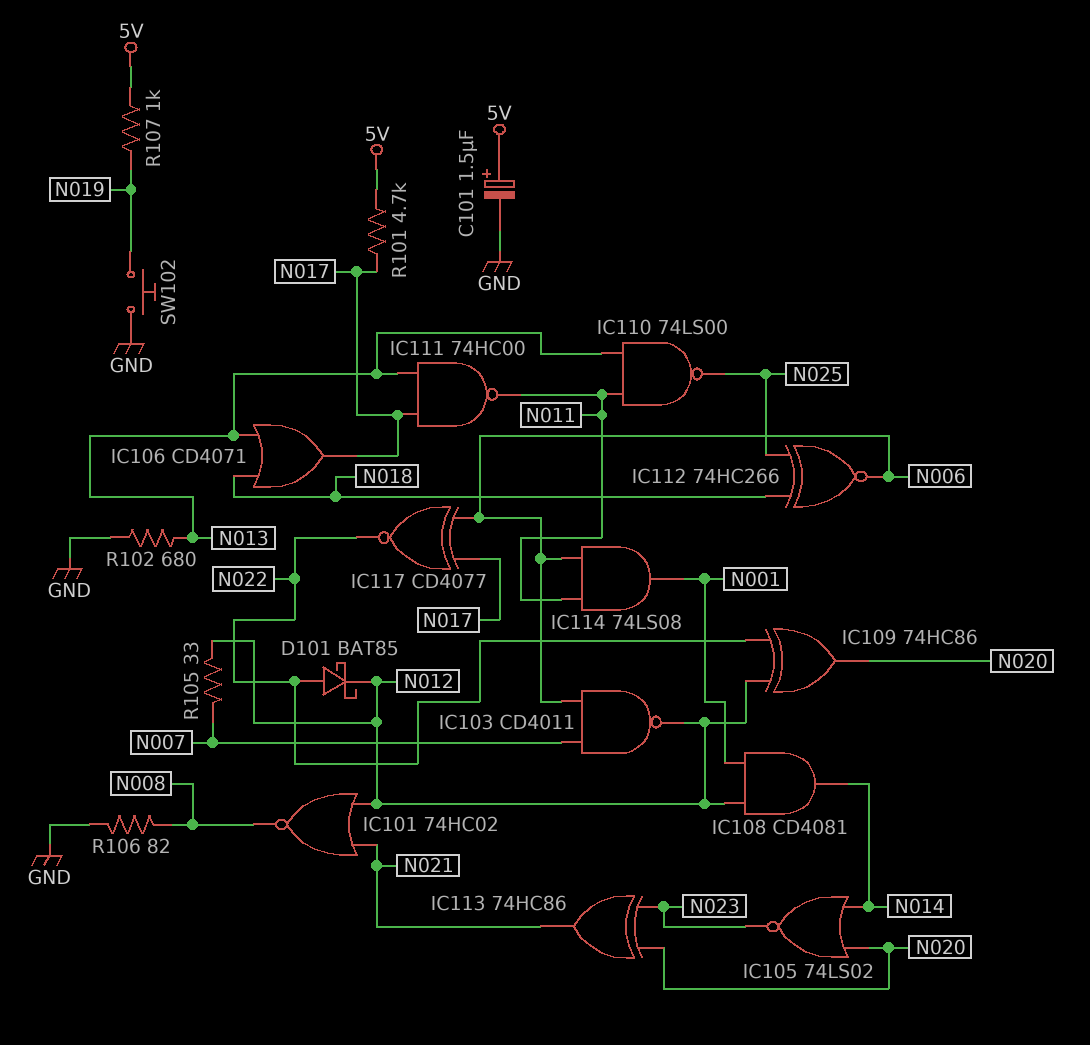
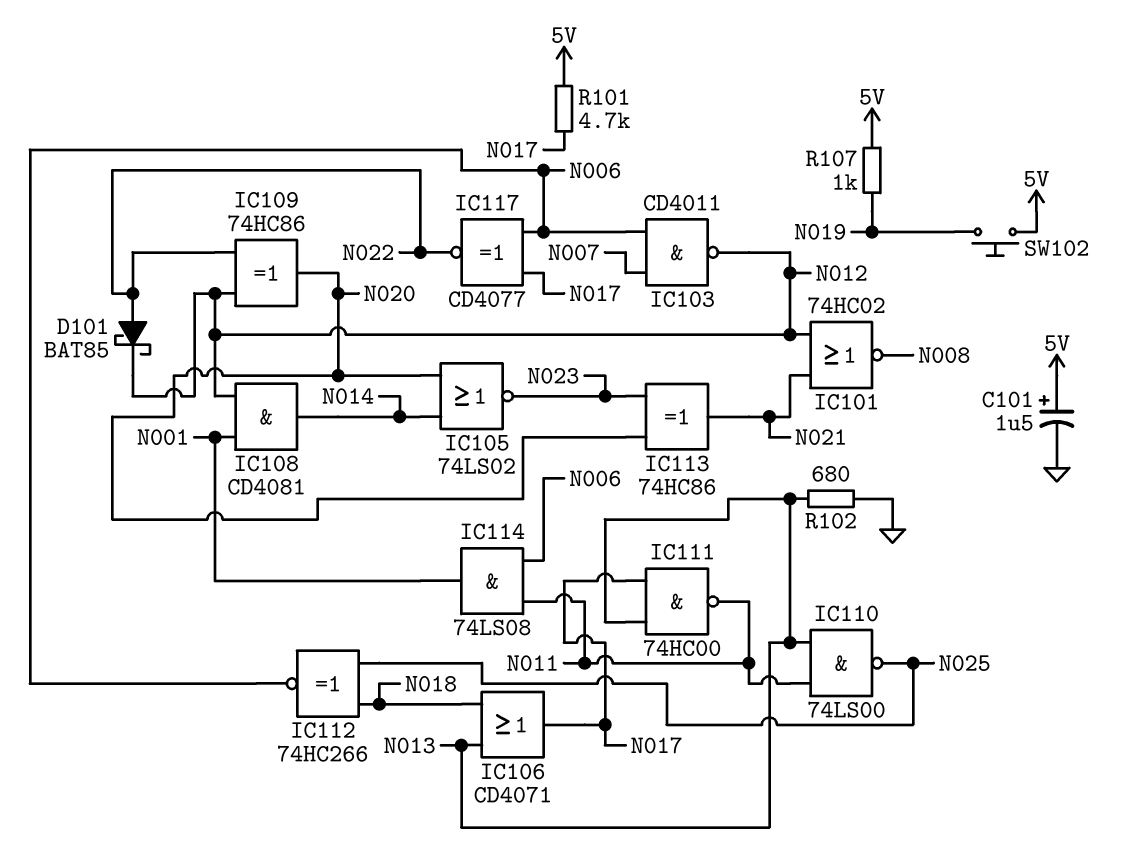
R105: 33 (N007, N012) -> none
R106: 82 (GND, N008) -> none
SW102: button (GND, N019) -> button (5V, N019)

